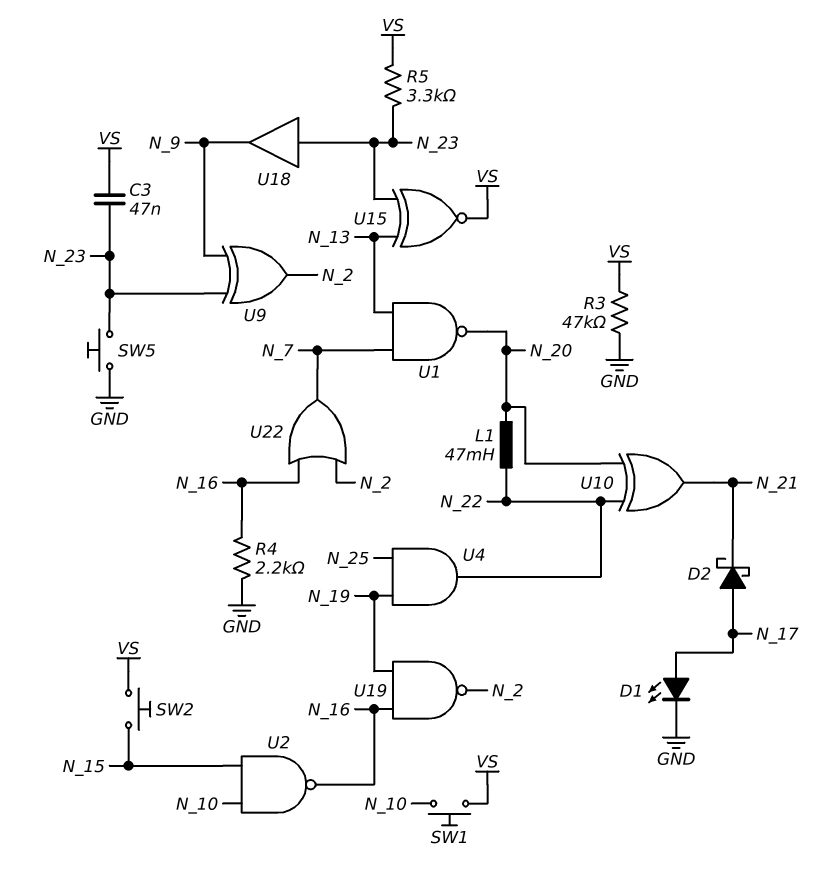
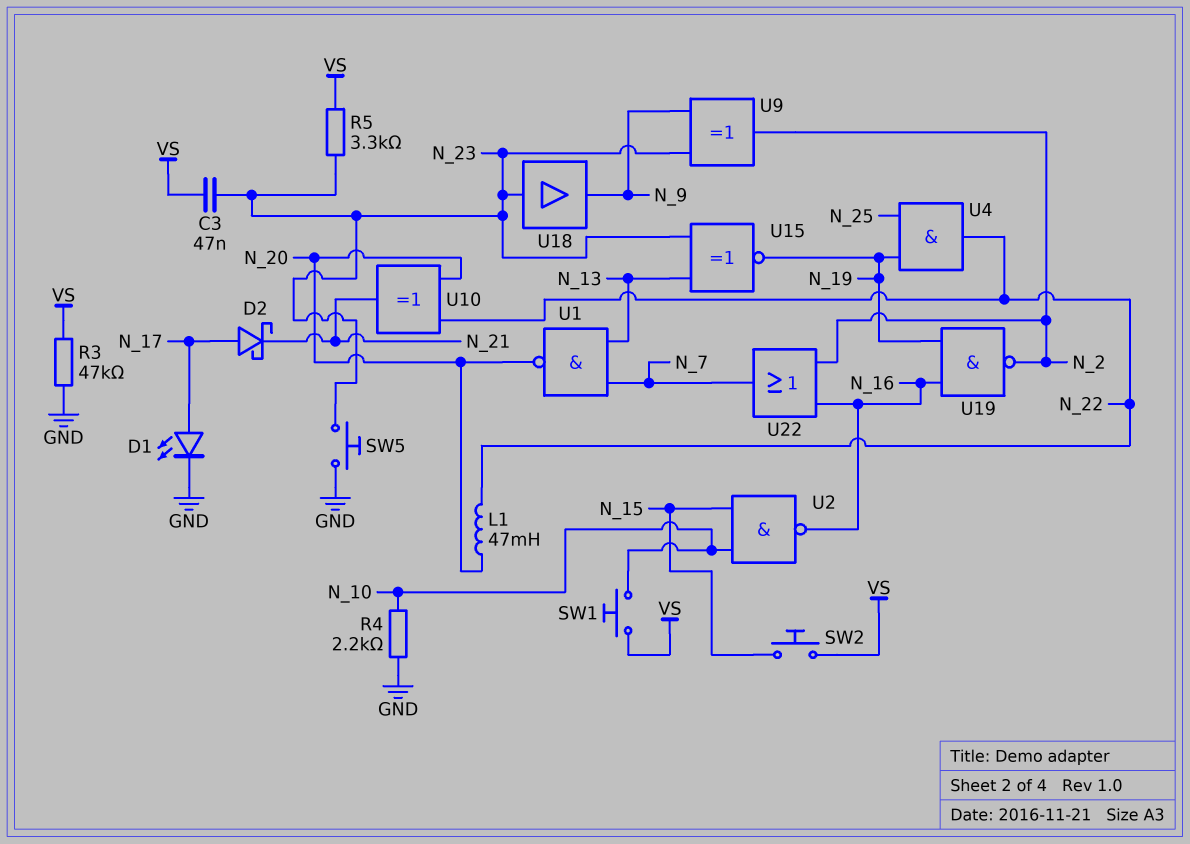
R4: 2.2k (GND, N_16) -> 2.2k (GND, N_10)
U15: XNOR (in N_13, in N_23, out VS) -> XNOR (in N_13, in N_23, out N_19)

